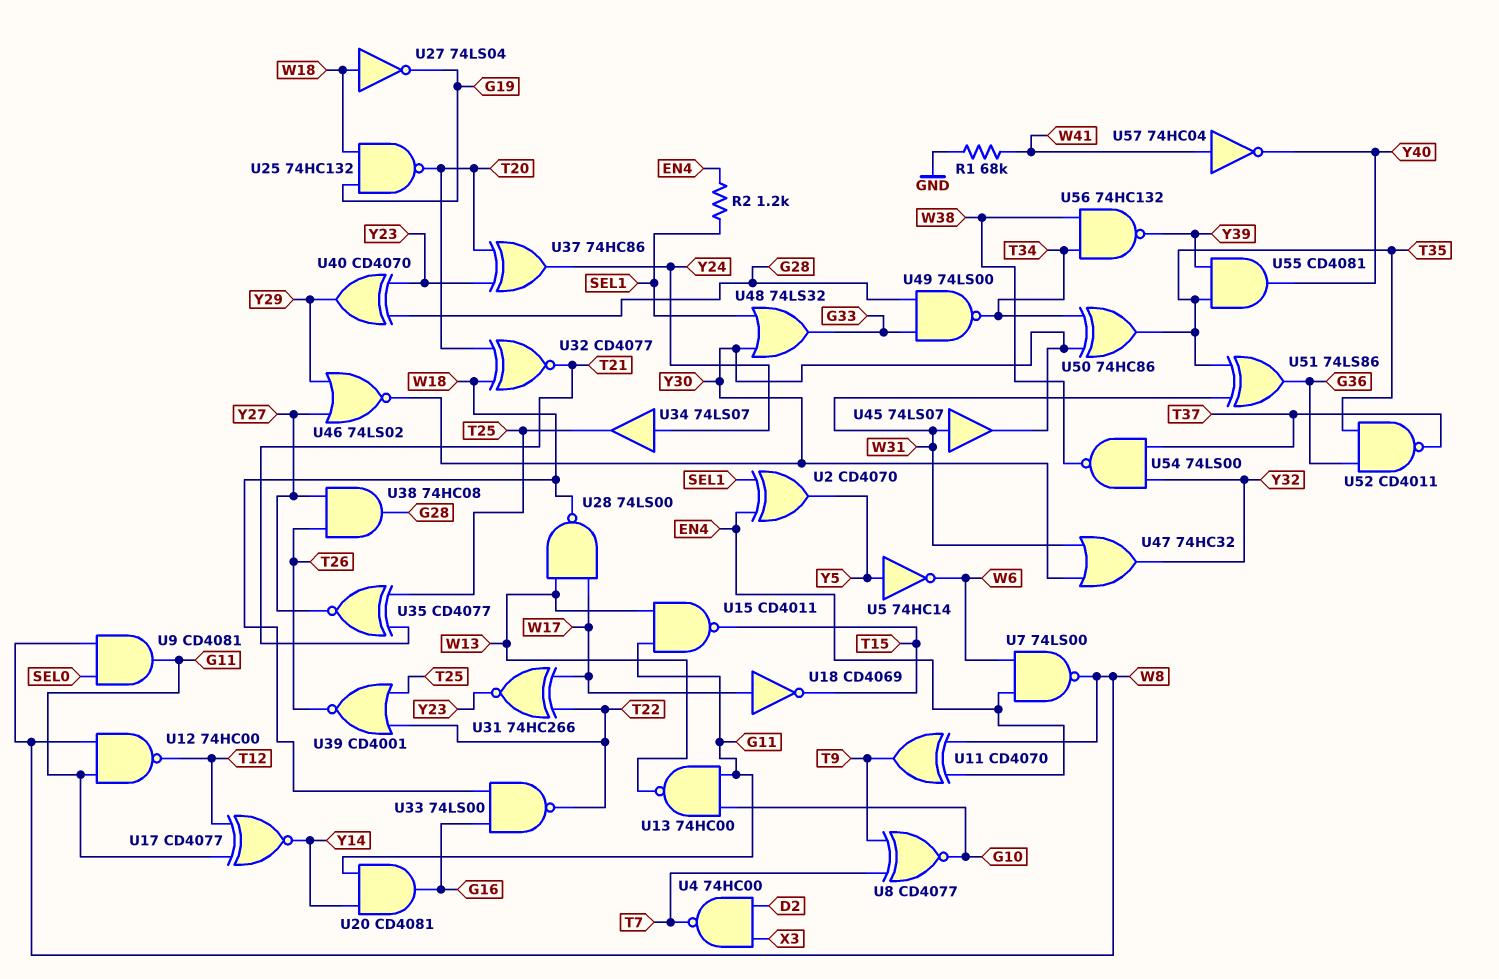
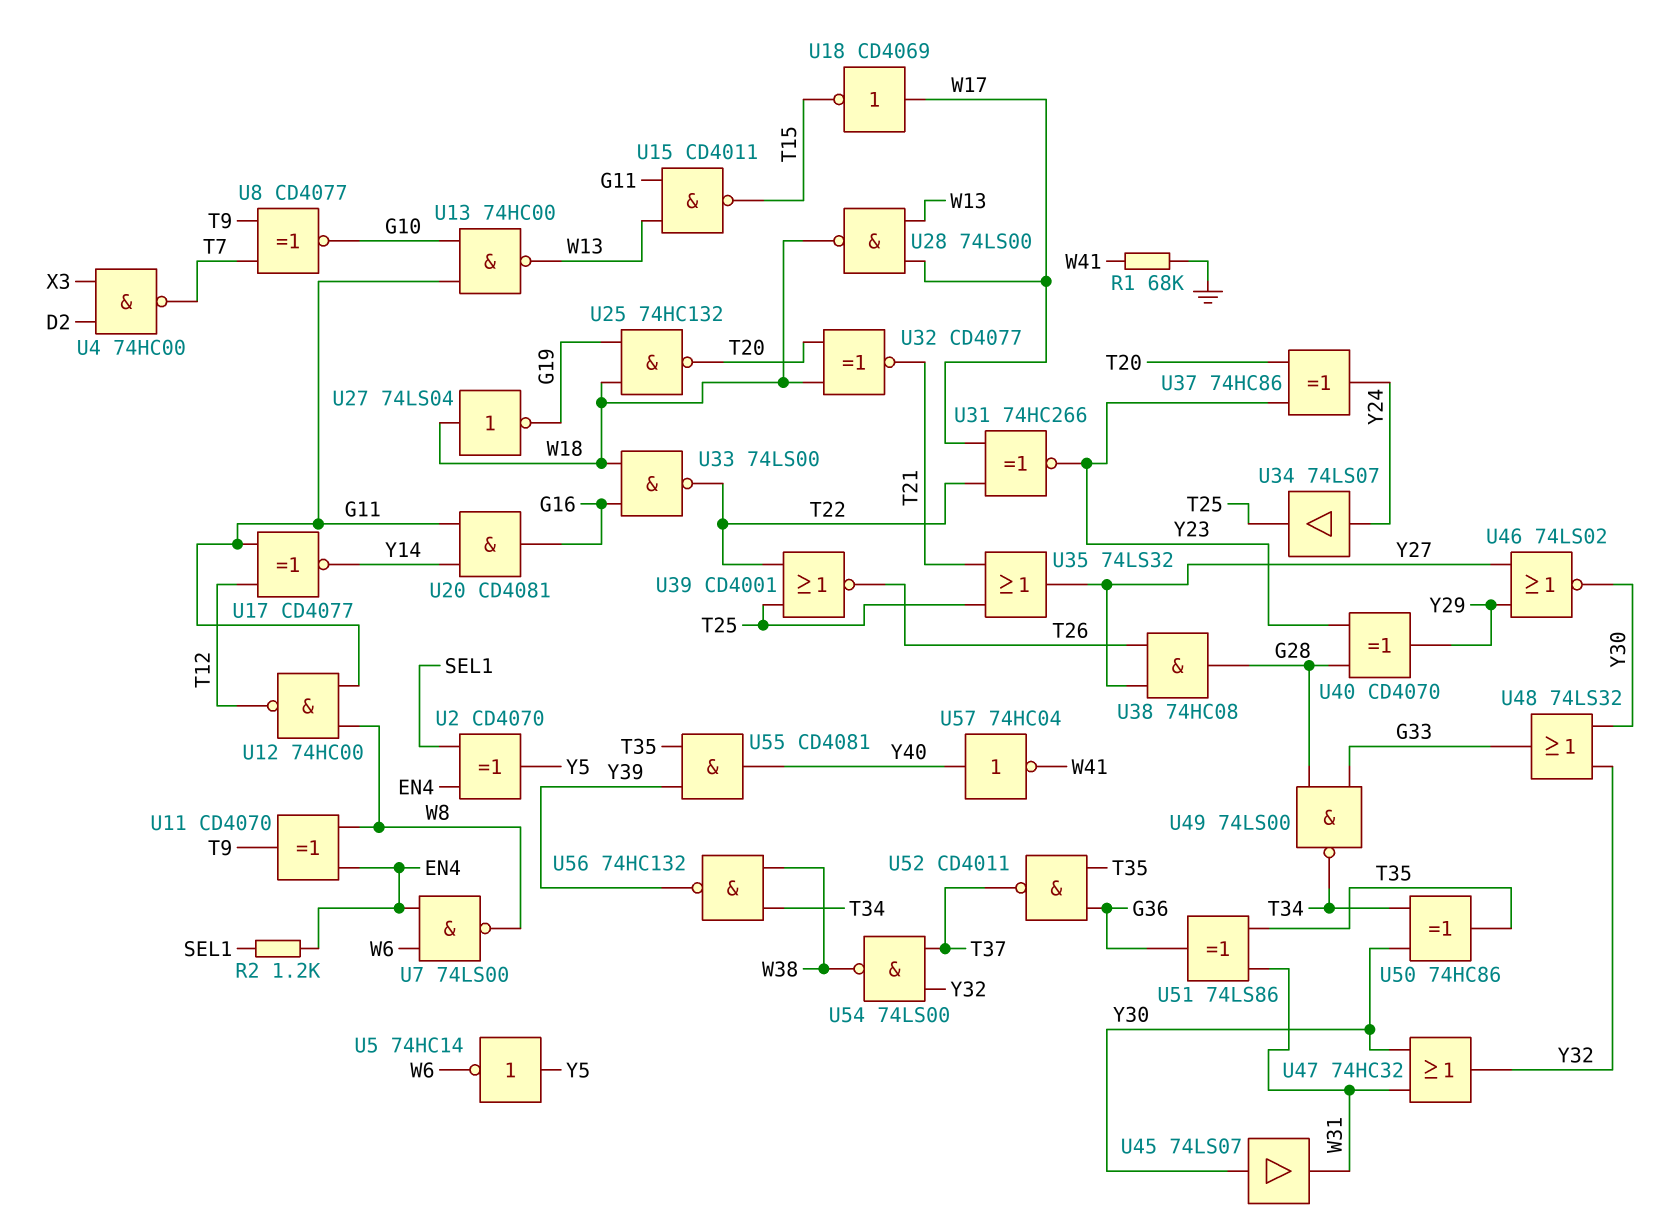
U9: AND CD4081 (in SEL0, in W8, out G11) -> none
U35: XNOR CD4077 (in T21, in T25, out Y27) -> OR 74LS32 (in T21, in T25, out Y27)
U45: buffer 74LS07 (in W31, out Y30) -> buffer 74LS07 (in Y30, out W31)
U48: OR 74LS32 (in SEL1, in Y30, out G33) -> OR 74LS32 (in Y30, in Y32, out G33)
U57: NOT 74HC04 (in W41, out Y40) -> NOT 74HC04 (in Y40, out W41)

